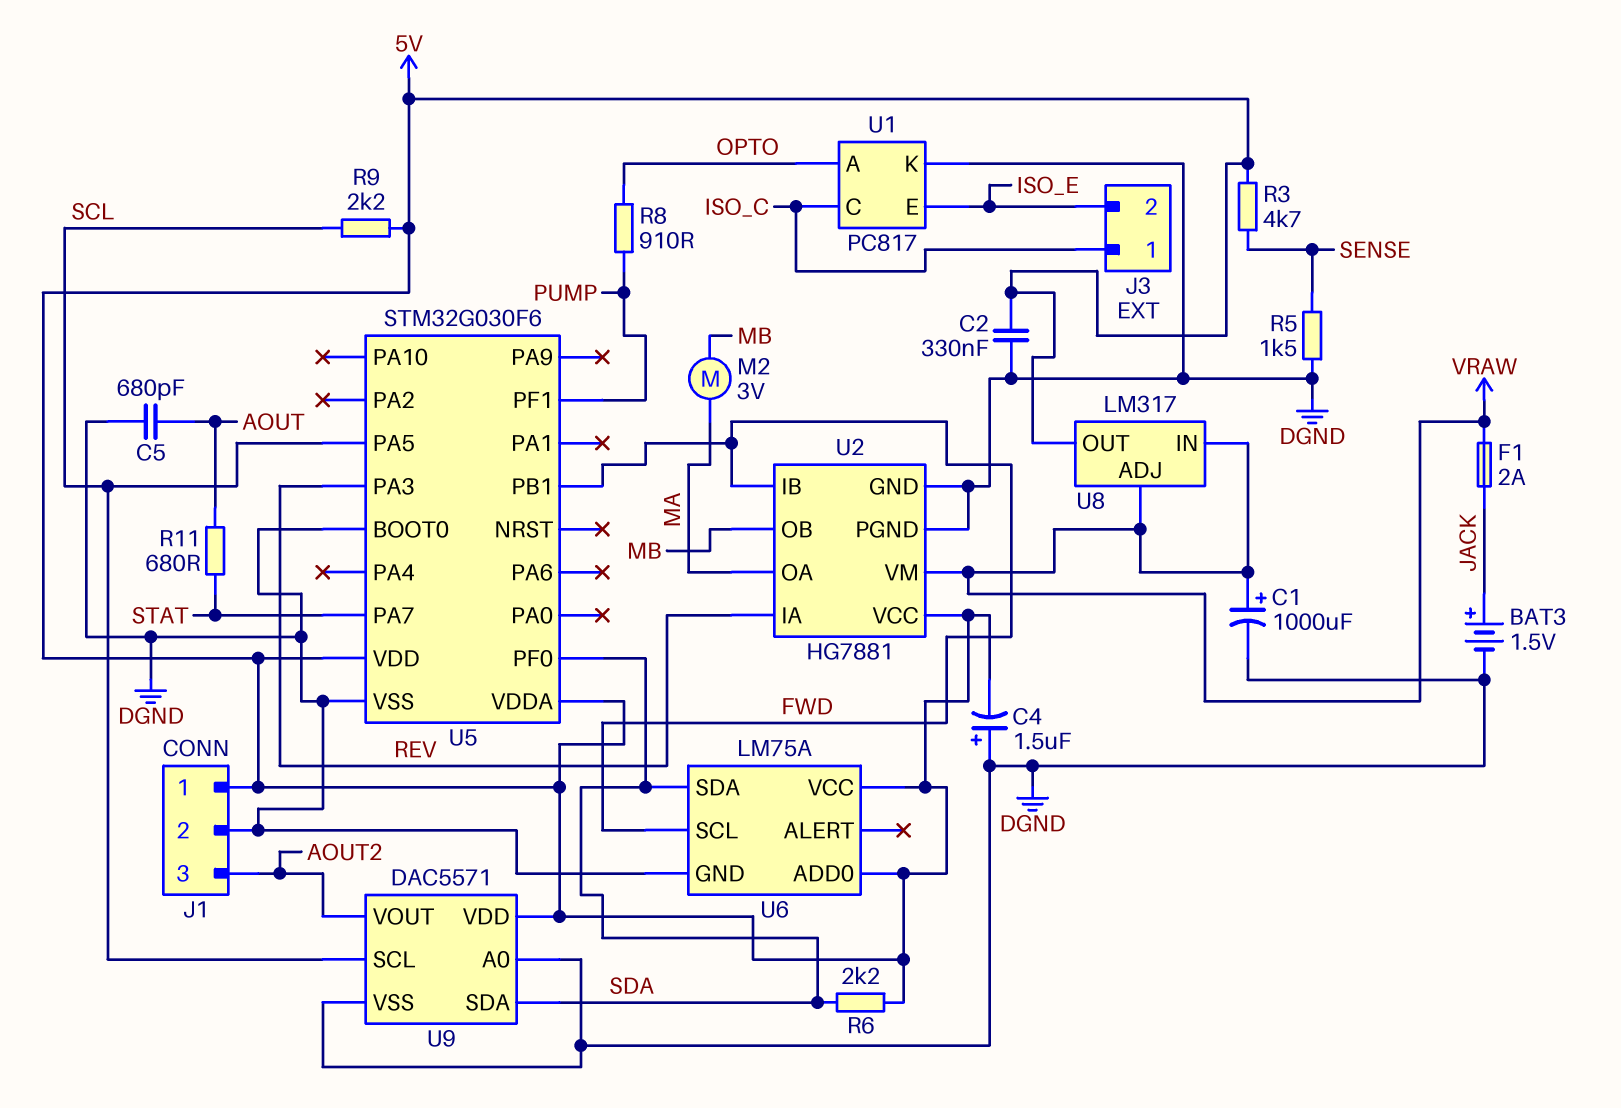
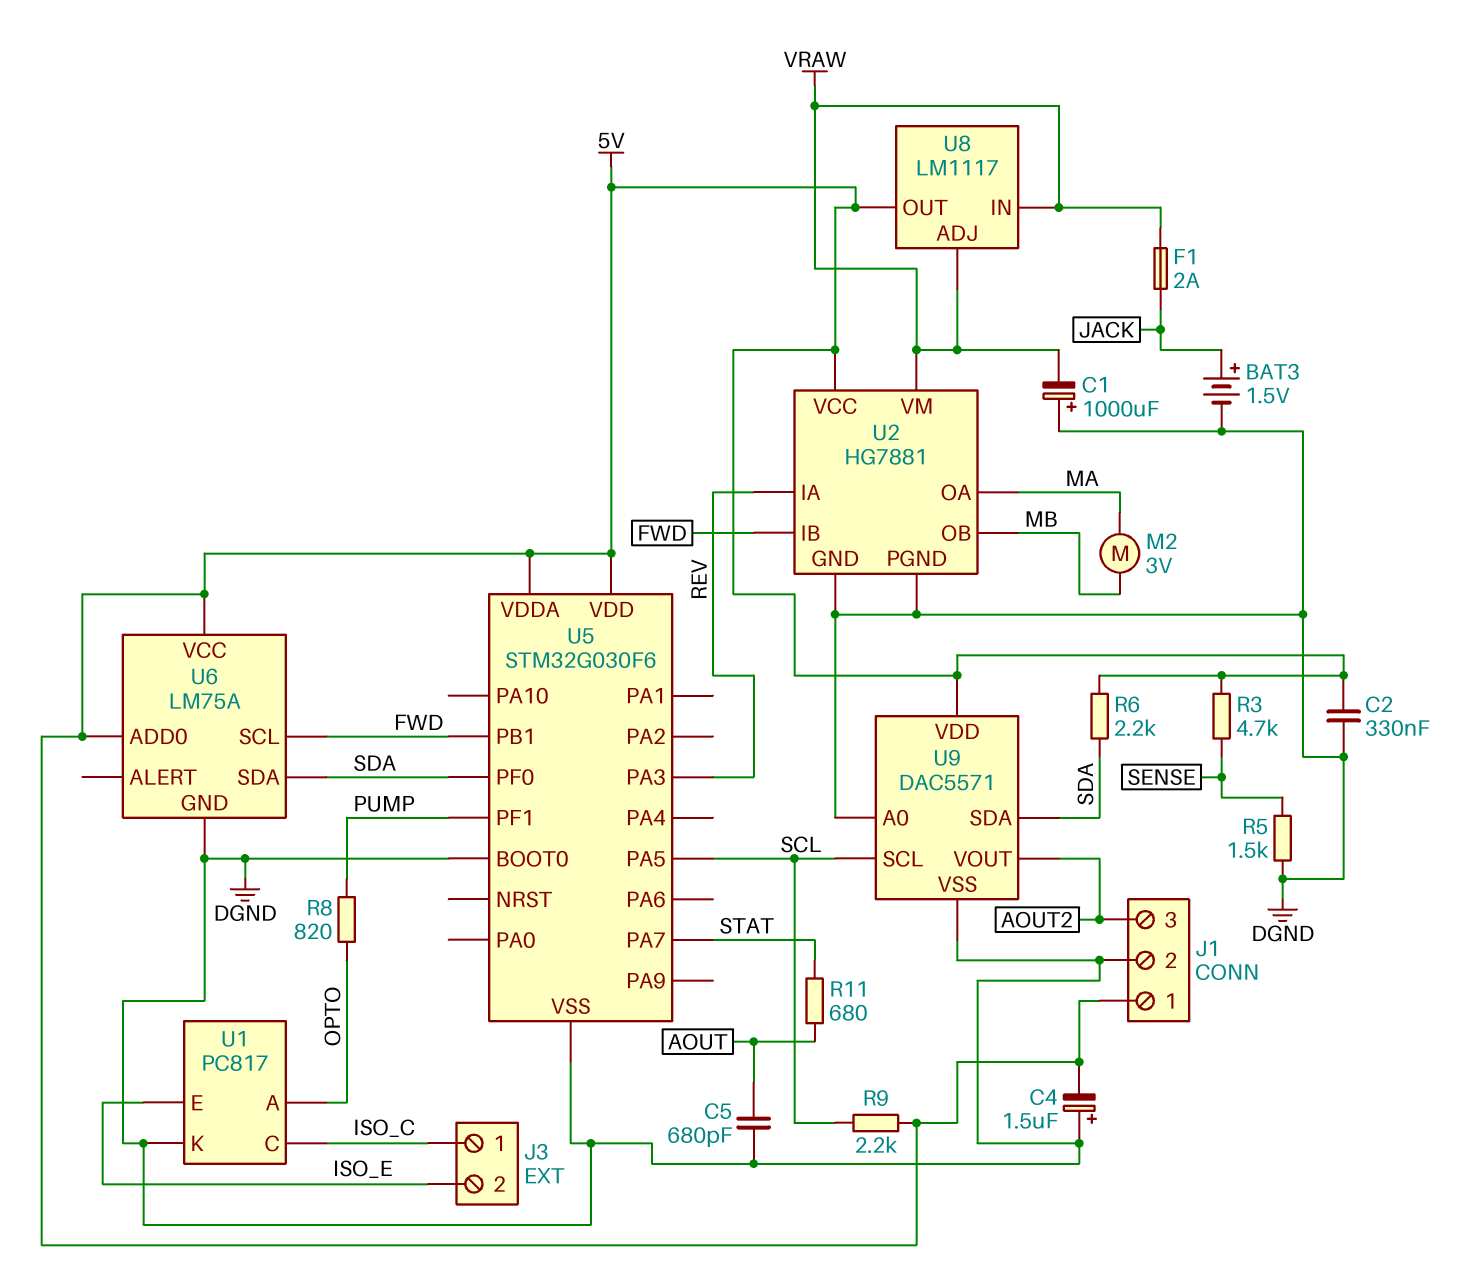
C1: 1000uF (plus VRAW, minus DGND) -> 1000uF (plus DGND, minus VRAW)
R8: 910 (OPTO, PUMP) -> 820 (OPTO, PUMP)
U8: LM317 -> LM1117

